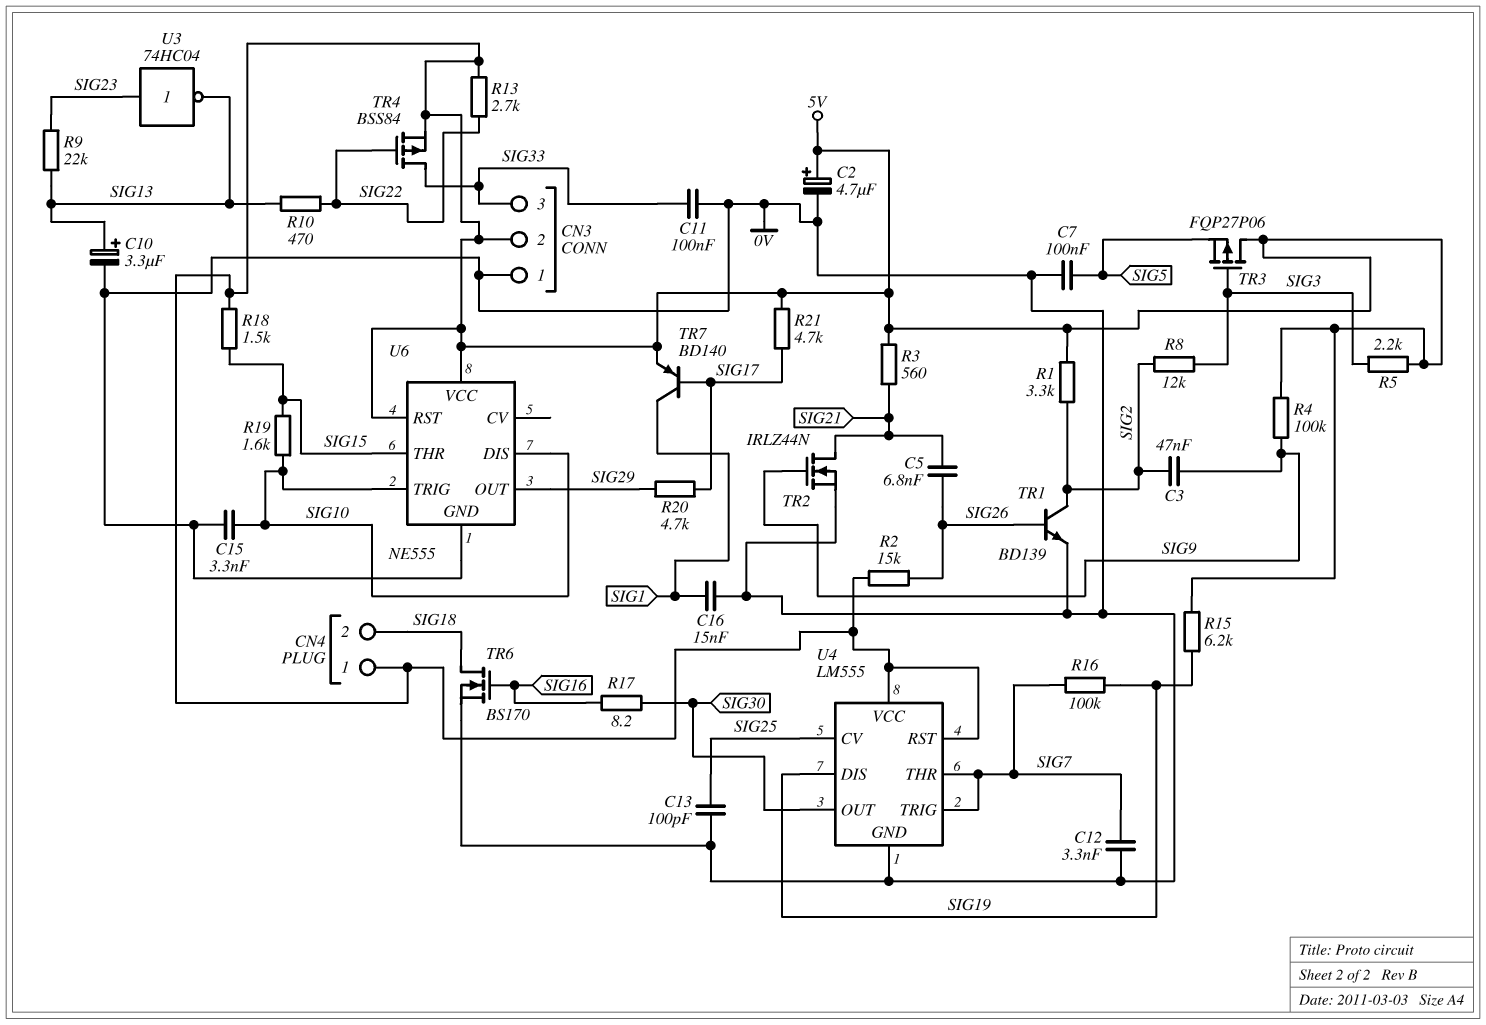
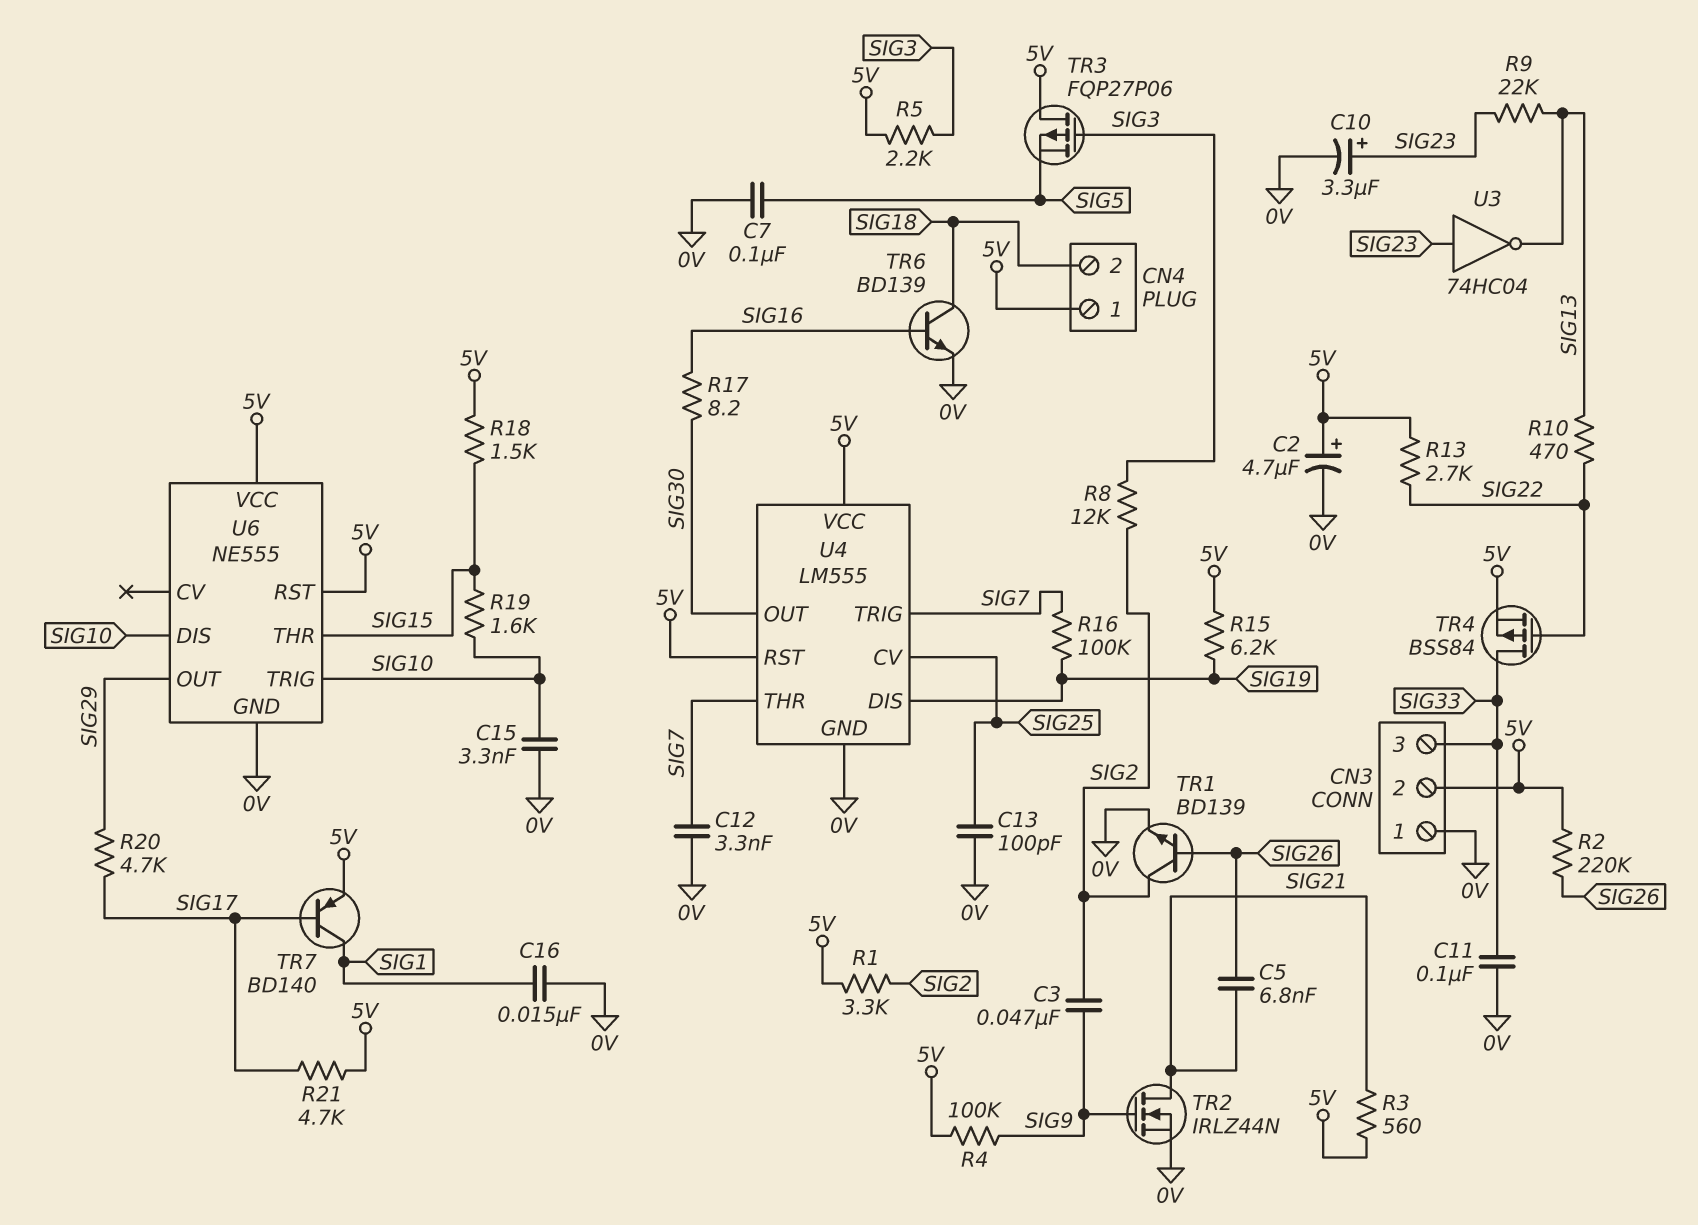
C10: 3.3uF (plus SIG13, minus 0V) -> 3.3uF (plus SIG23, minus 0V)
R2: 15k (5V, SIG26) -> 220k (5V, SIG26)
TR6: NMOS BS170 (G SIG16, D SIG18, S 0V) -> NPN BD139 (B SIG16, C SIG18, E 0V)

